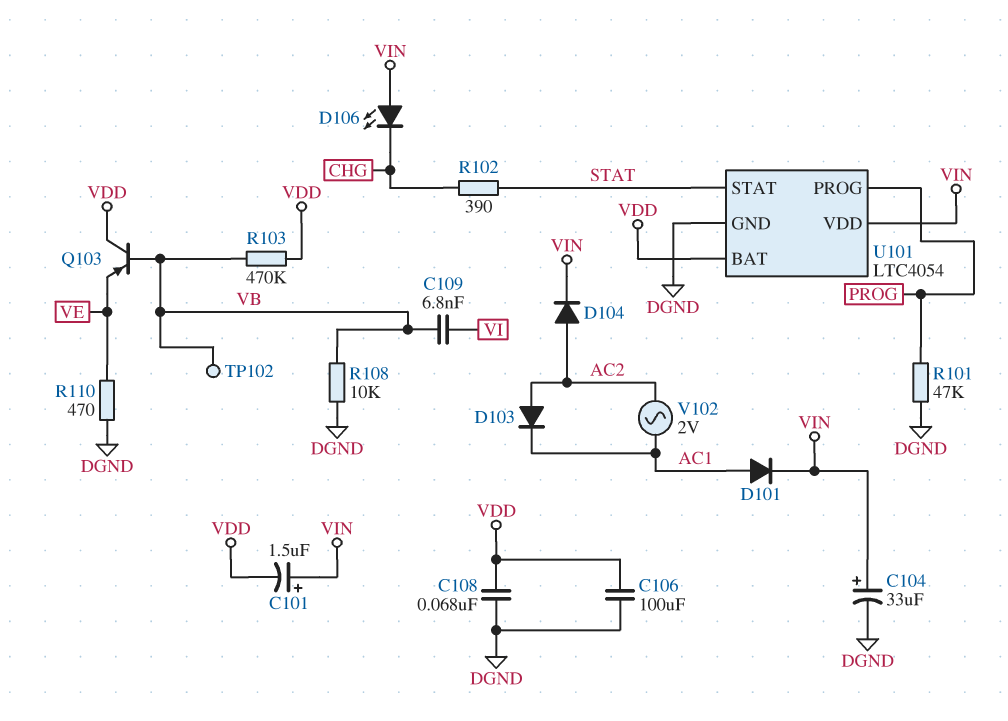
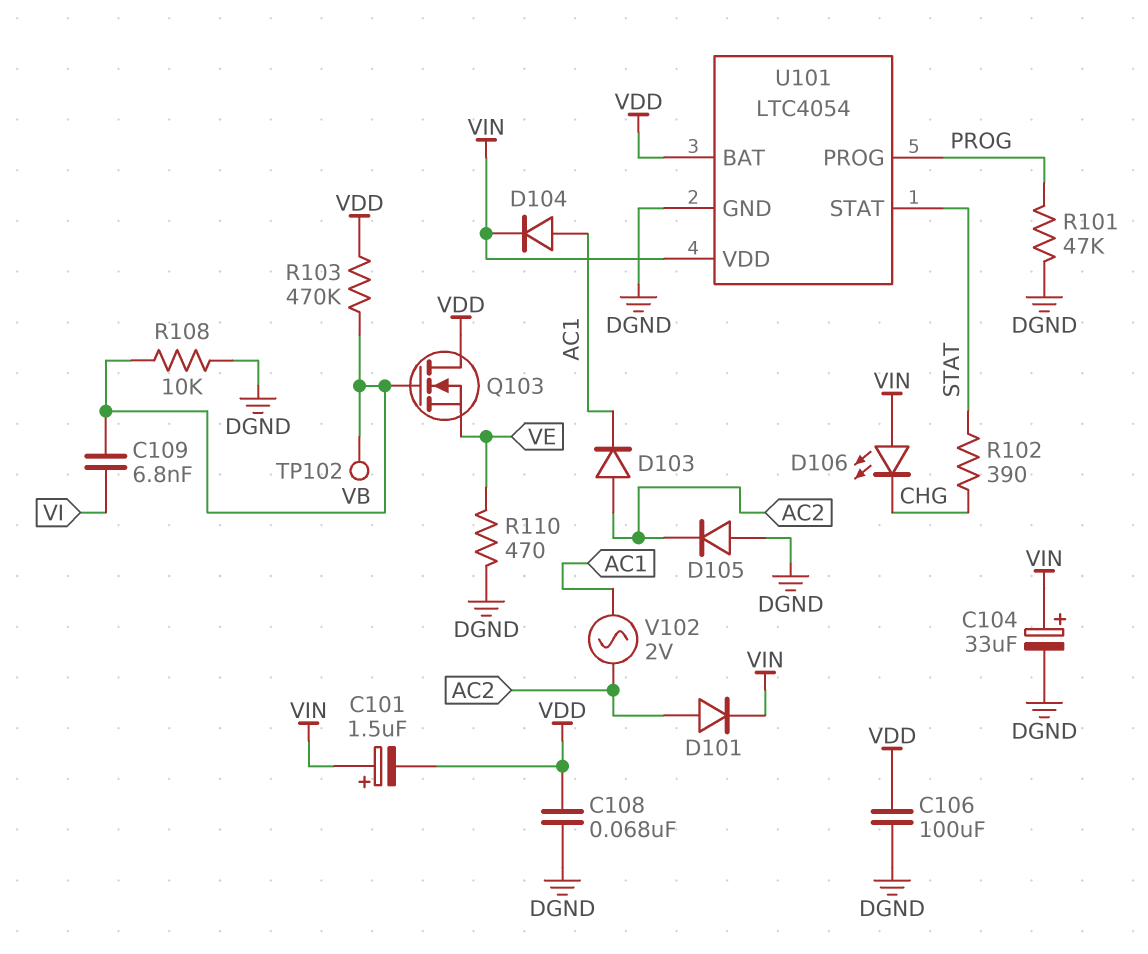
D101: diode (A AC1, K VIN) -> diode (A AC2, K VIN)
D104: diode (A AC2, K VIN) -> diode (A AC1, K VIN)
D105: none -> diode (A DGND, K AC2)
Q103: PNP (B VB, C VDD, E VE) -> NMOS (G VB, D VDD, S VE)

